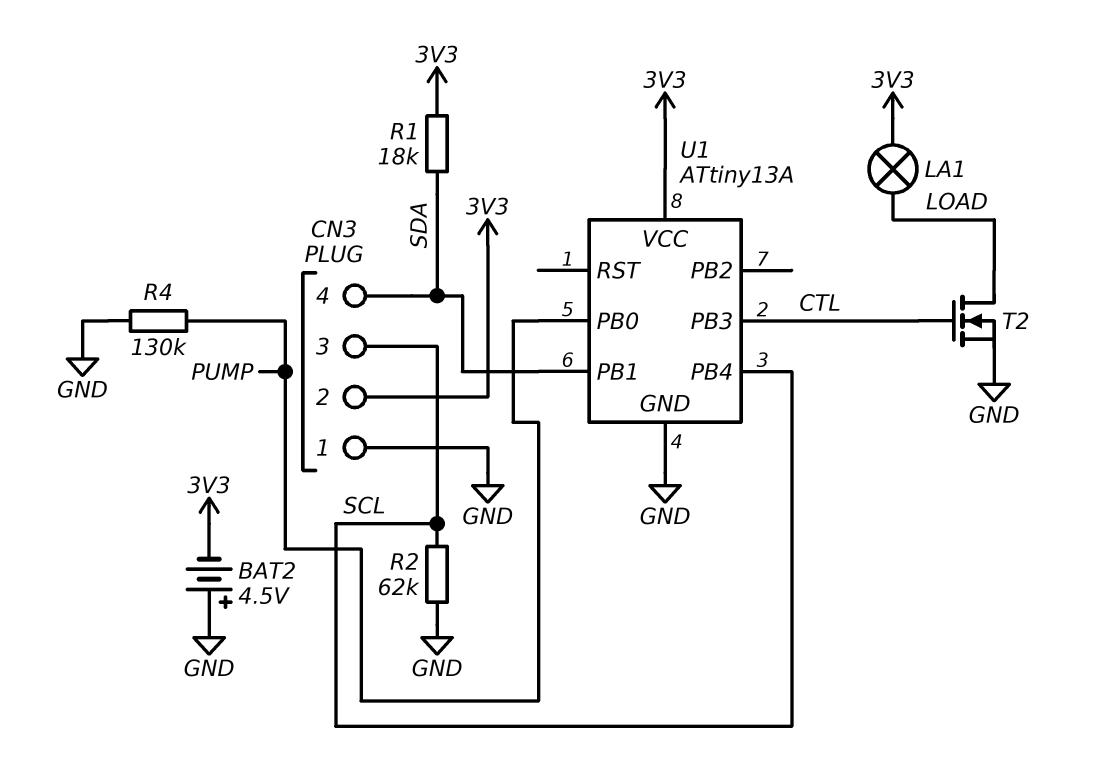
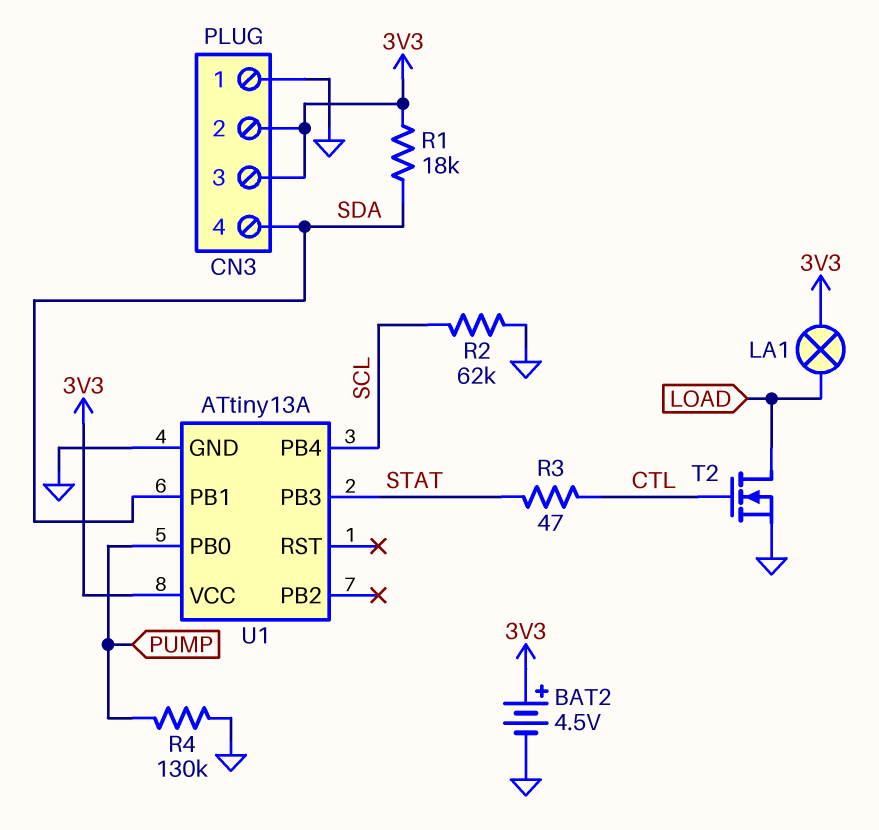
BAT2: 4.5V (plus GND, minus 3V3) -> 4.5V (plus 3V3, minus GND)
CN3 pin 3: SCL -> 3V3
R3: none -> 47 (CTL, STAT)
U1 pin PB3: CTL -> STAT

